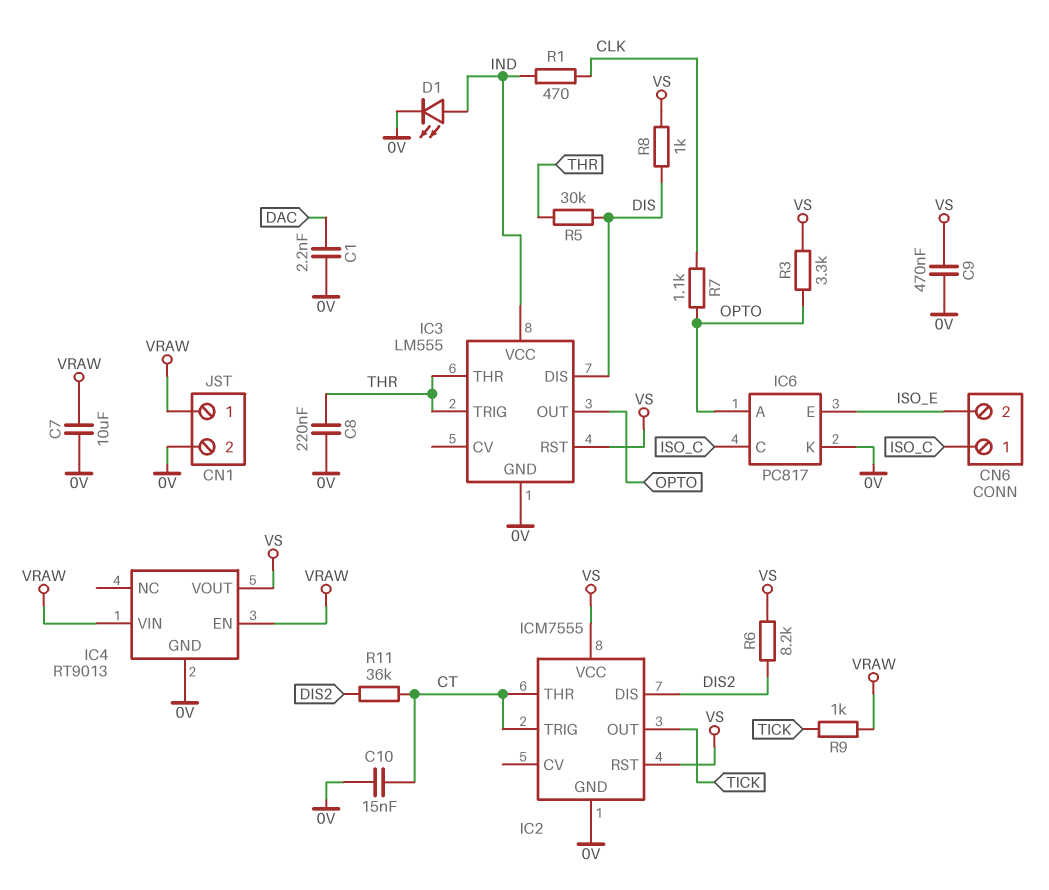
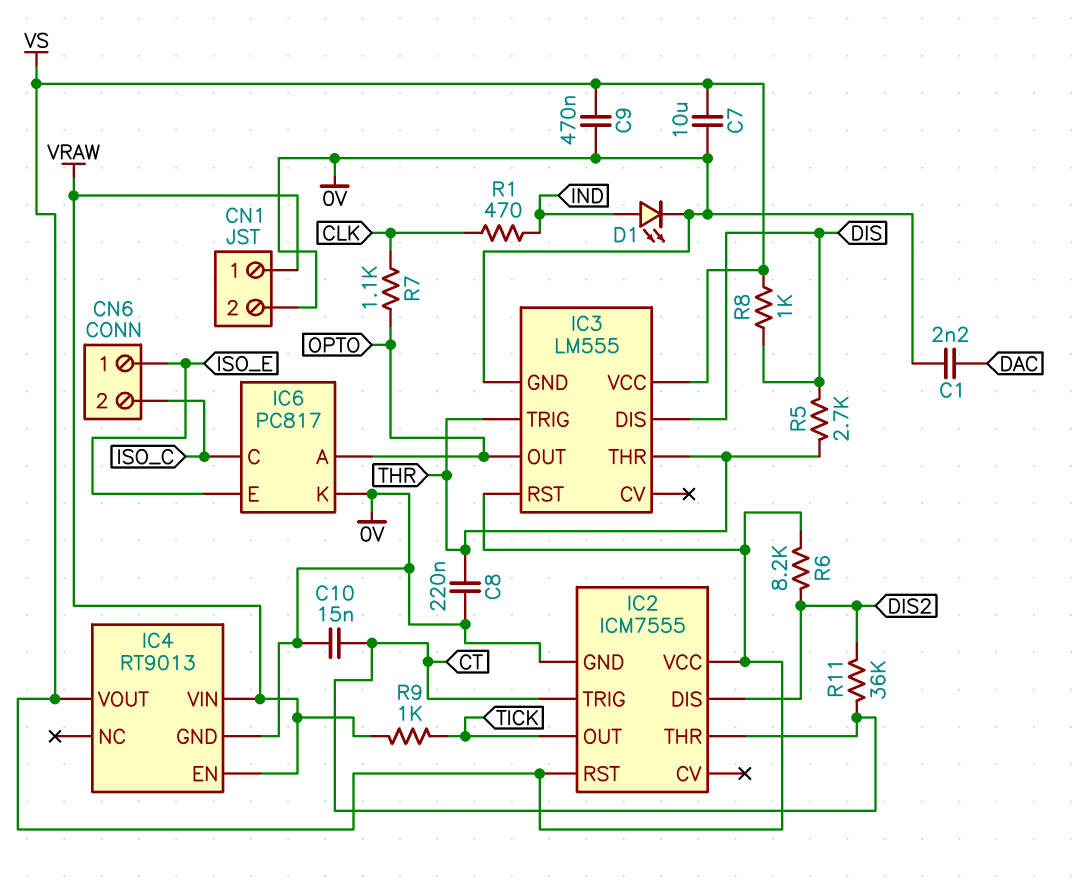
C7: 10uF (0V, VRAW) -> 10uF (0V, VS)
CN6 pin 1: ISO_C -> ISO_E
CN6 pin 2: ISO_E -> ISO_C
IC3 pin VCC: IND -> VS
R3: 3.3k (OPTO, VS) -> none
R5: 30k (DIS, THR) -> 2.7k (DIS, THR)

